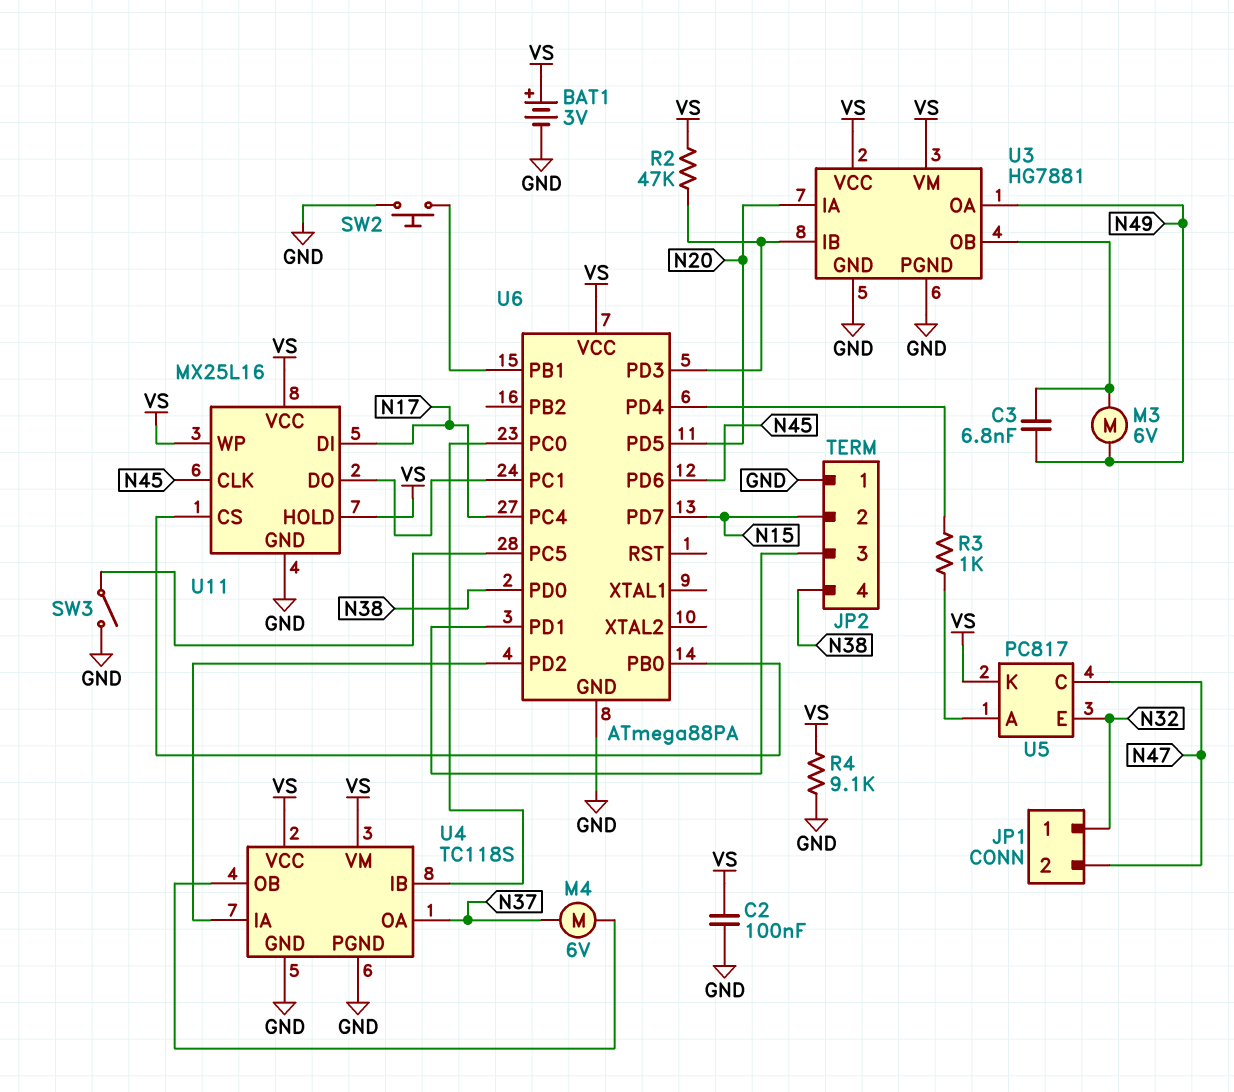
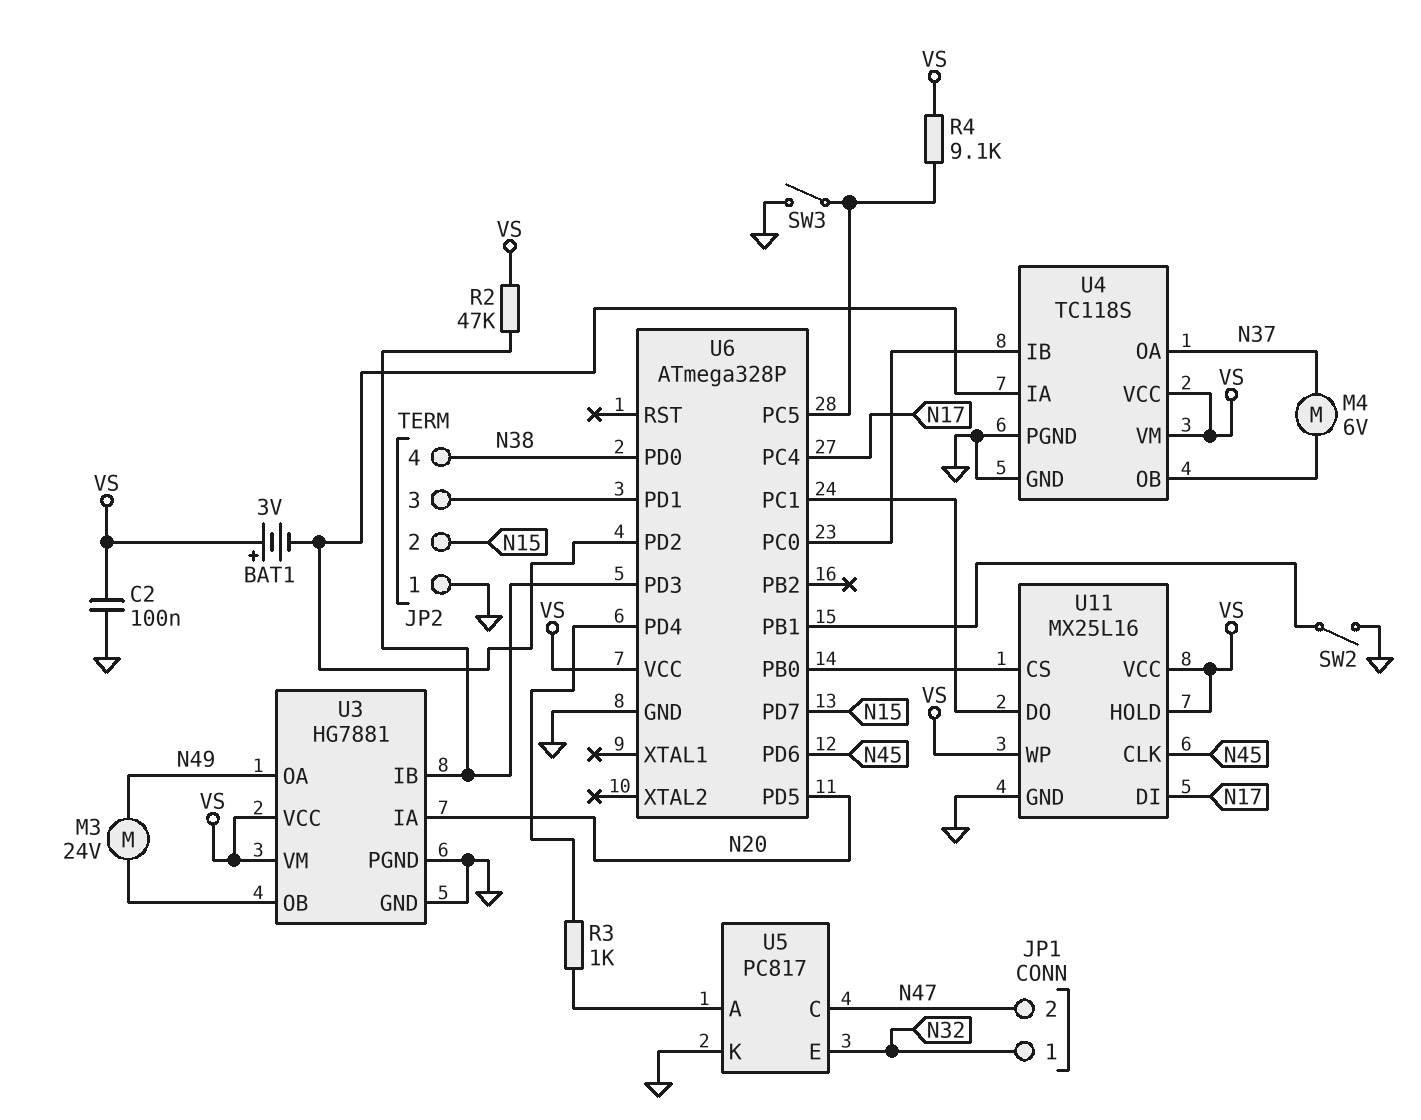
BAT1: 3V (plus VS, minus GND) -> 3V (plus VS, minus U4/IA)
C3: 6.8nF (N49, U3/OB) -> none
M3: motor 6V (N49, U3/OB) -> motor 24V (N49, U3/OB)
R4: 9.1k (GND, VS) -> 9.1k (U6/PC5, VS)
SW2: button (GND, U6/PB1) -> switch (GND, U6/PB1)
U5 pin K: VS -> GND
U6: ATmega88PA -> ATmega328P

